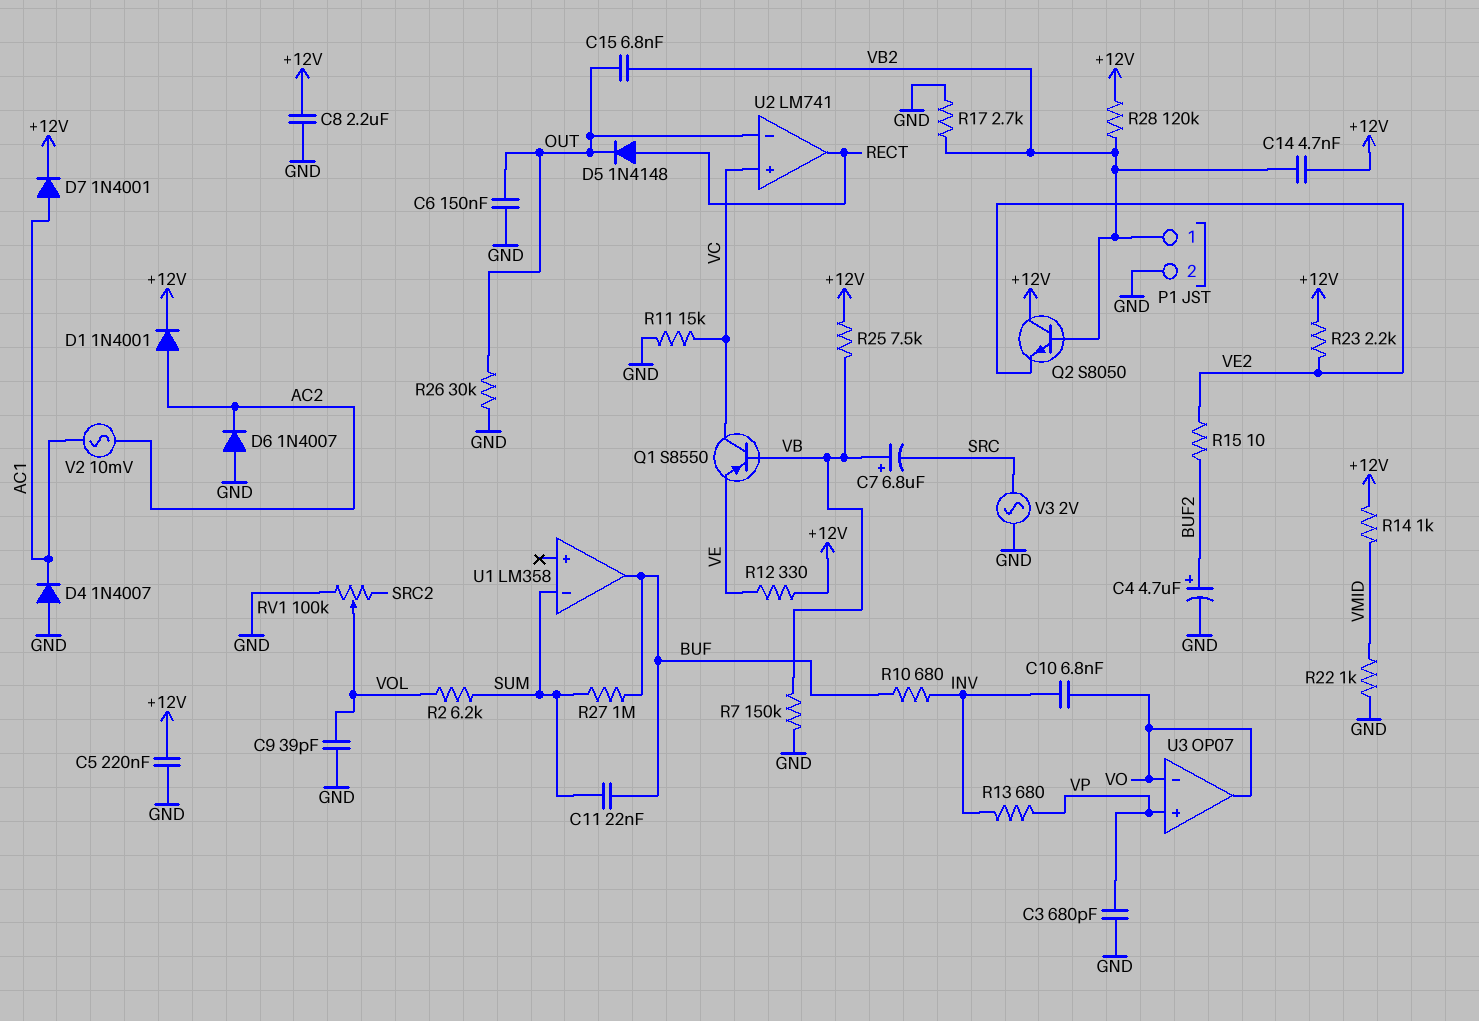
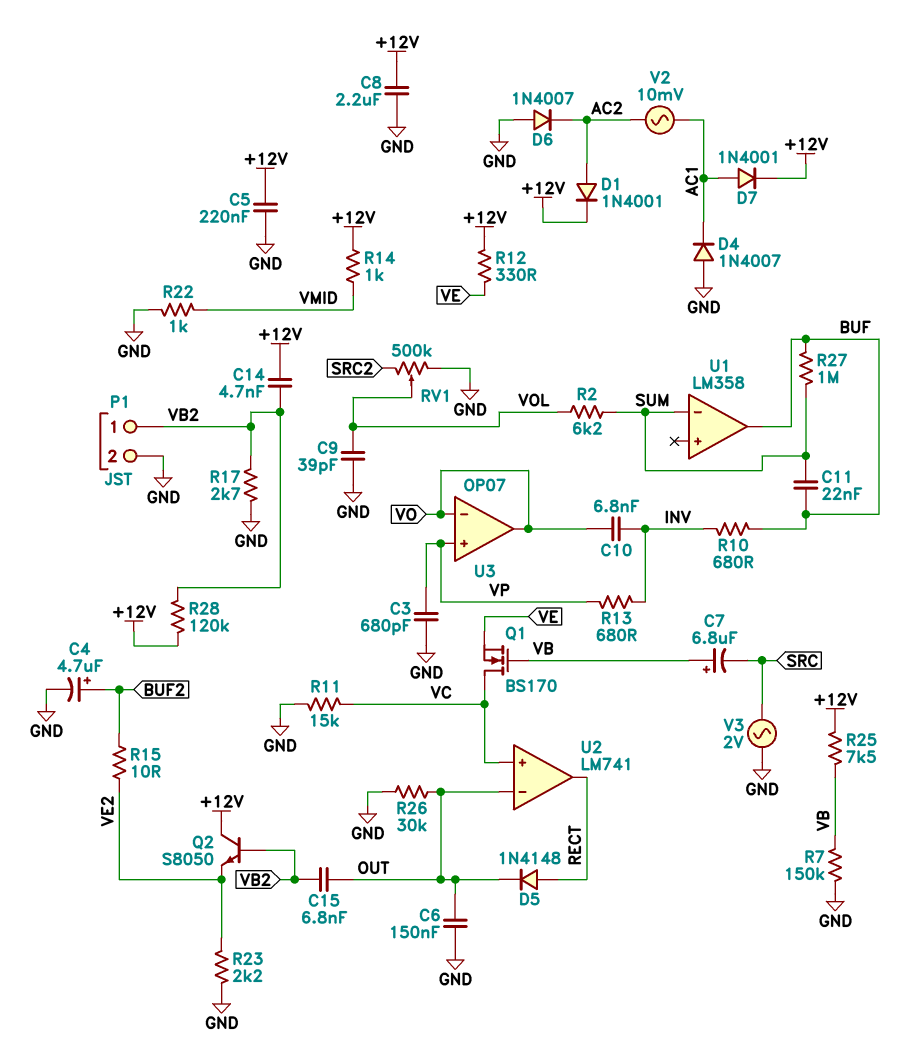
Q1: PNP S8550 (B VB, C VC, E VE) -> NMOS BS170 (G VB, D VC, S VE)
R23: 2.2k (+12V, VE2) -> 2.2k (GND, VE2)
RV1: 100k (GND, SRC2, wiper VOL) -> 500k (GND, SRC2, wiper VOL)

